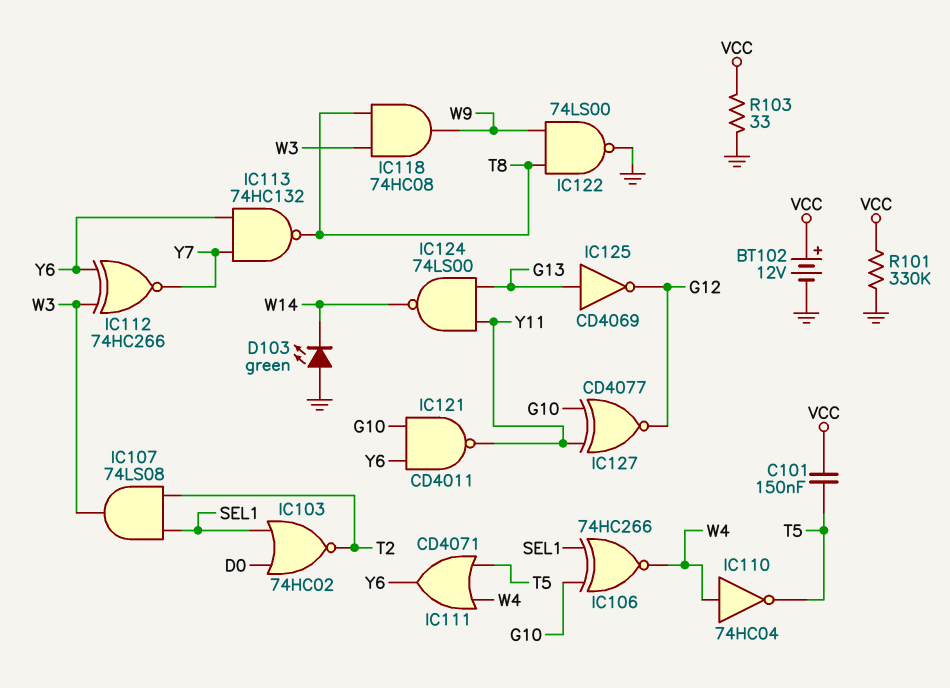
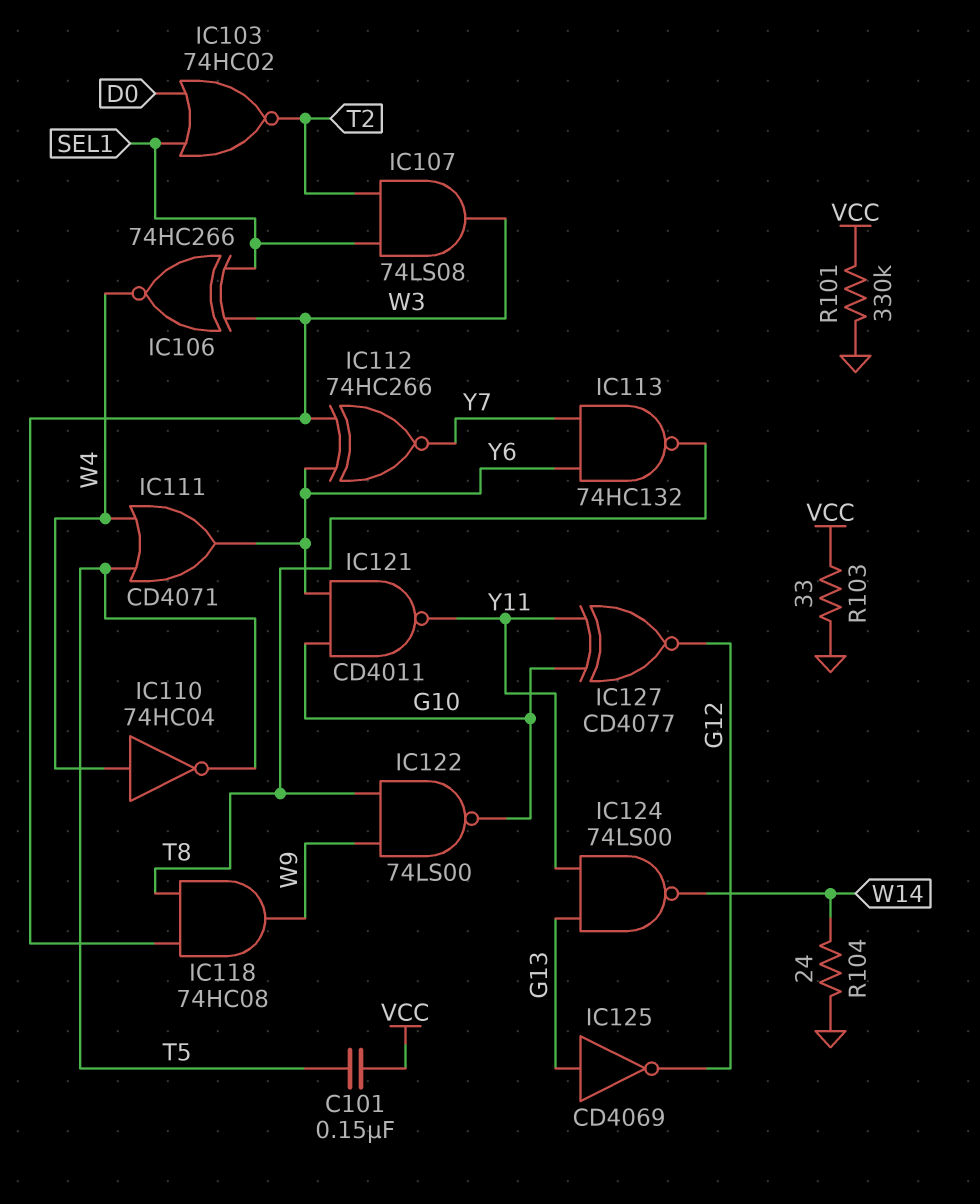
BT102: 12V (plus VCC, minus GND) -> none
D103: LED green (A GND, K W14) -> none
IC106: XNOR 74HC266 (in G10, in SEL1, out W4) -> XNOR 74HC266 (in SEL1, in W3, out W4)
IC122: NAND 74LS00 (in T8, in W9, out GND) -> NAND 74LS00 (in T8, in W9, out G10)
R104: none -> 24 (GND, W14)

